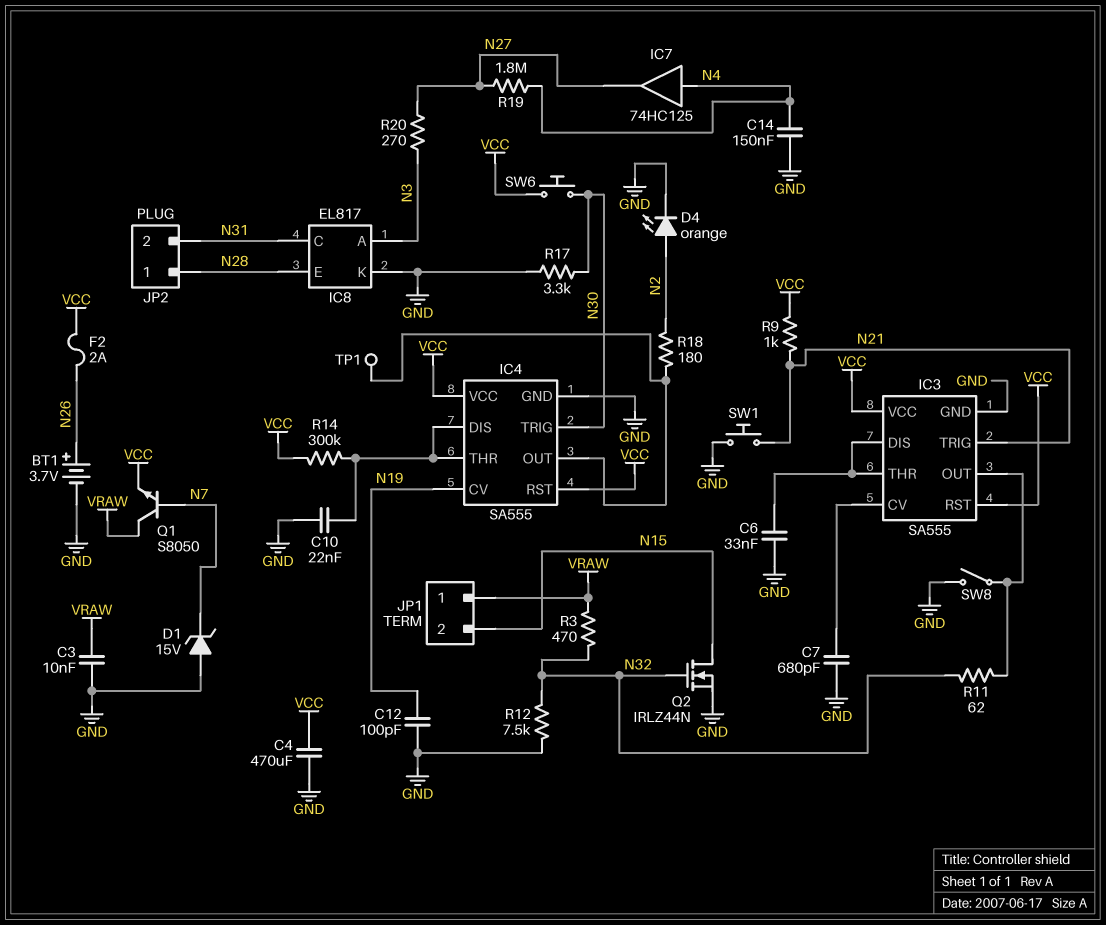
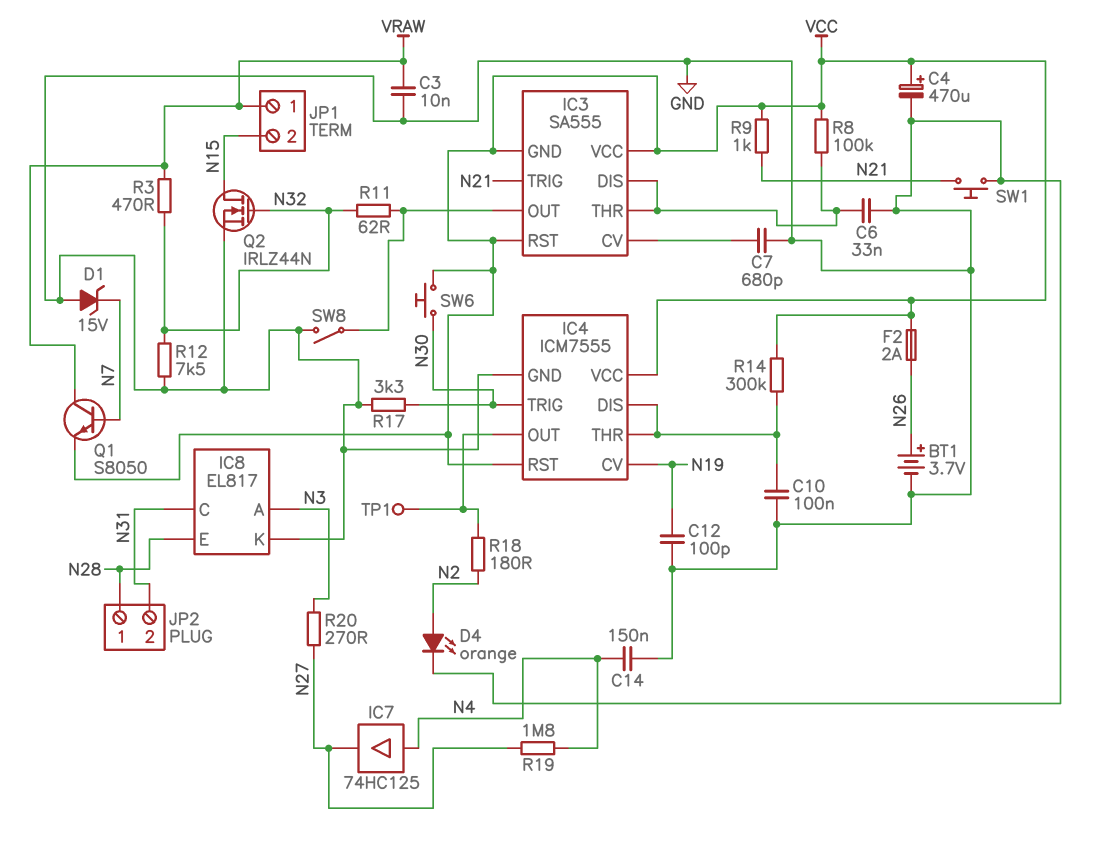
C4: 470uF (GND, VCC) -> 470uF (plus VCC, minus GND)
C10: 22nF (GND, IC4/DIS) -> 100nF (GND, IC4/DIS)
IC3 pin GND: GND -> VCC
IC4: SA555 -> ICM7555
R8: none -> 100k (IC3/DIS, VCC)

